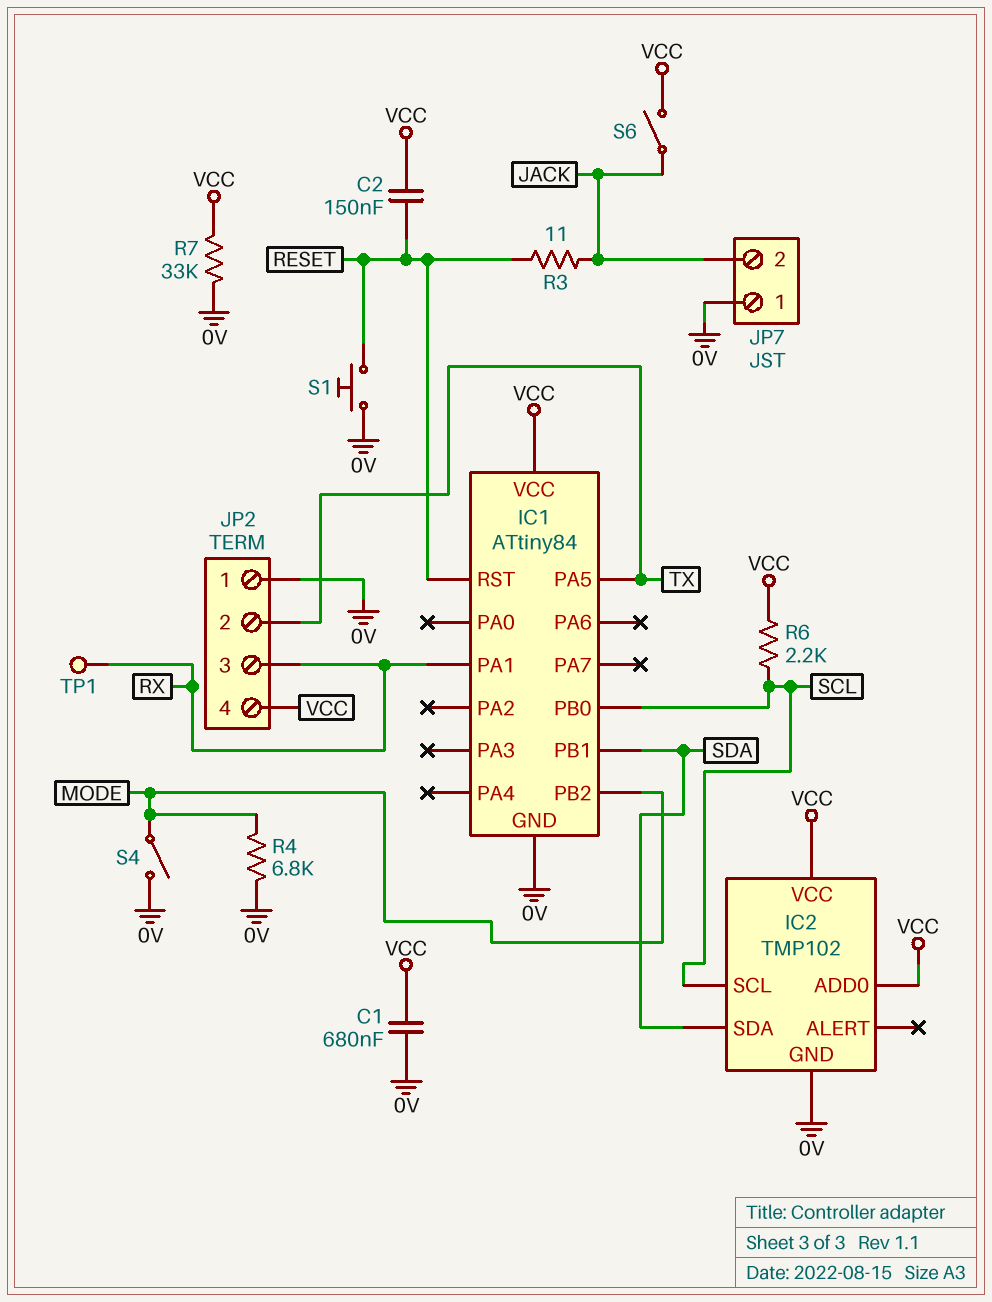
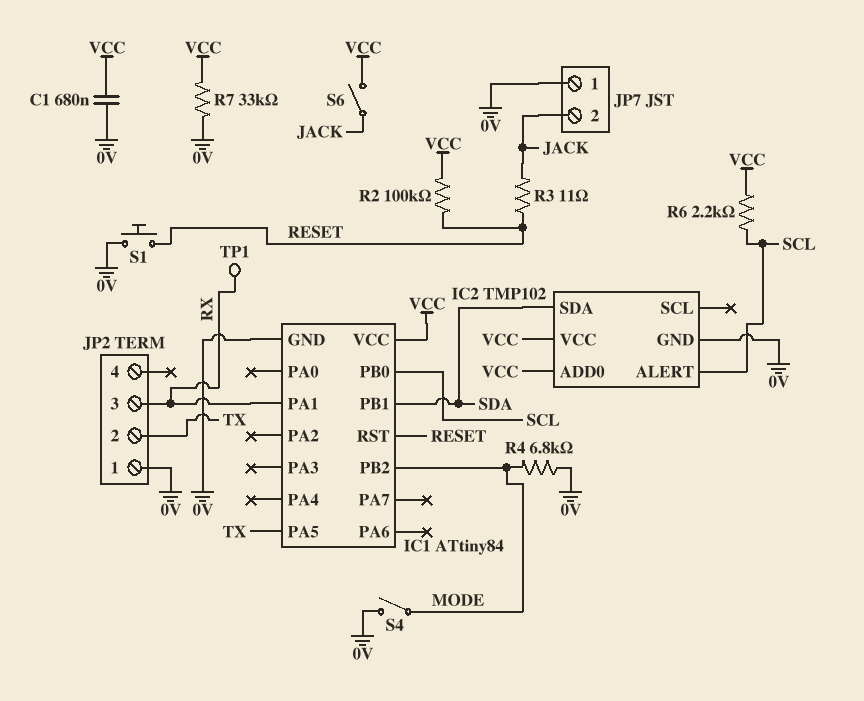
C2: 150nF (RESET, VCC) -> none
IC2 pin ALERT: none -> SCL
IC2 pin SCL: SCL -> none
JP2 pin 4: VCC -> none
R2: none -> 100k (RESET, VCC)

